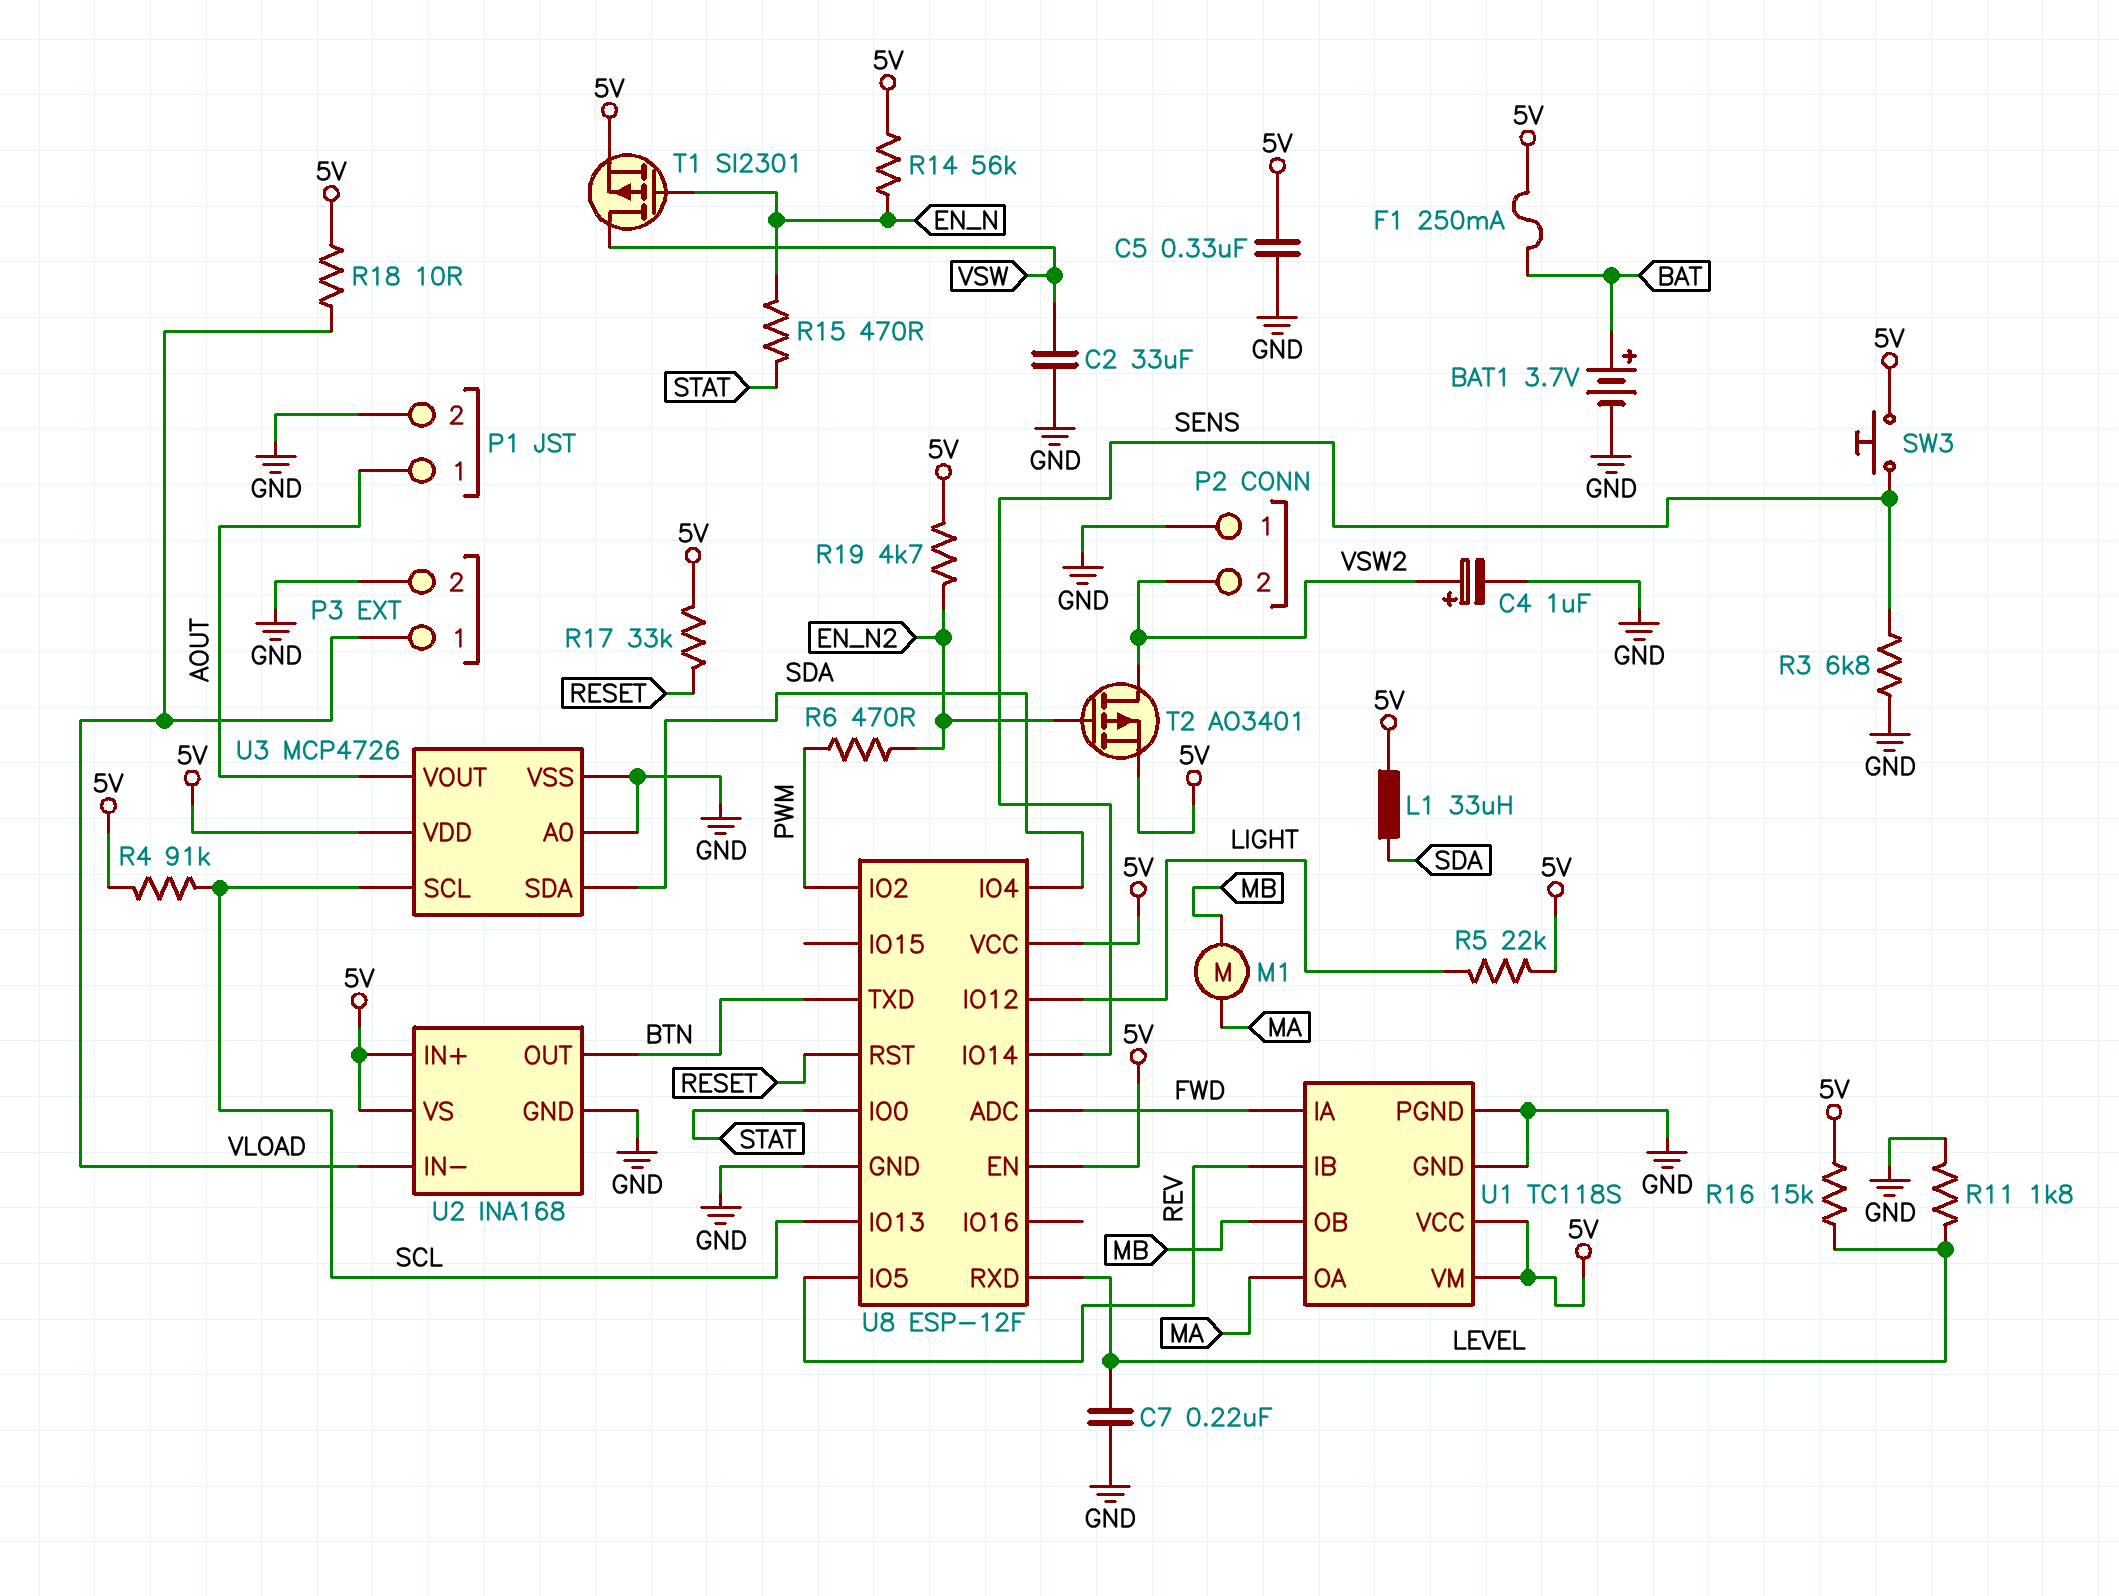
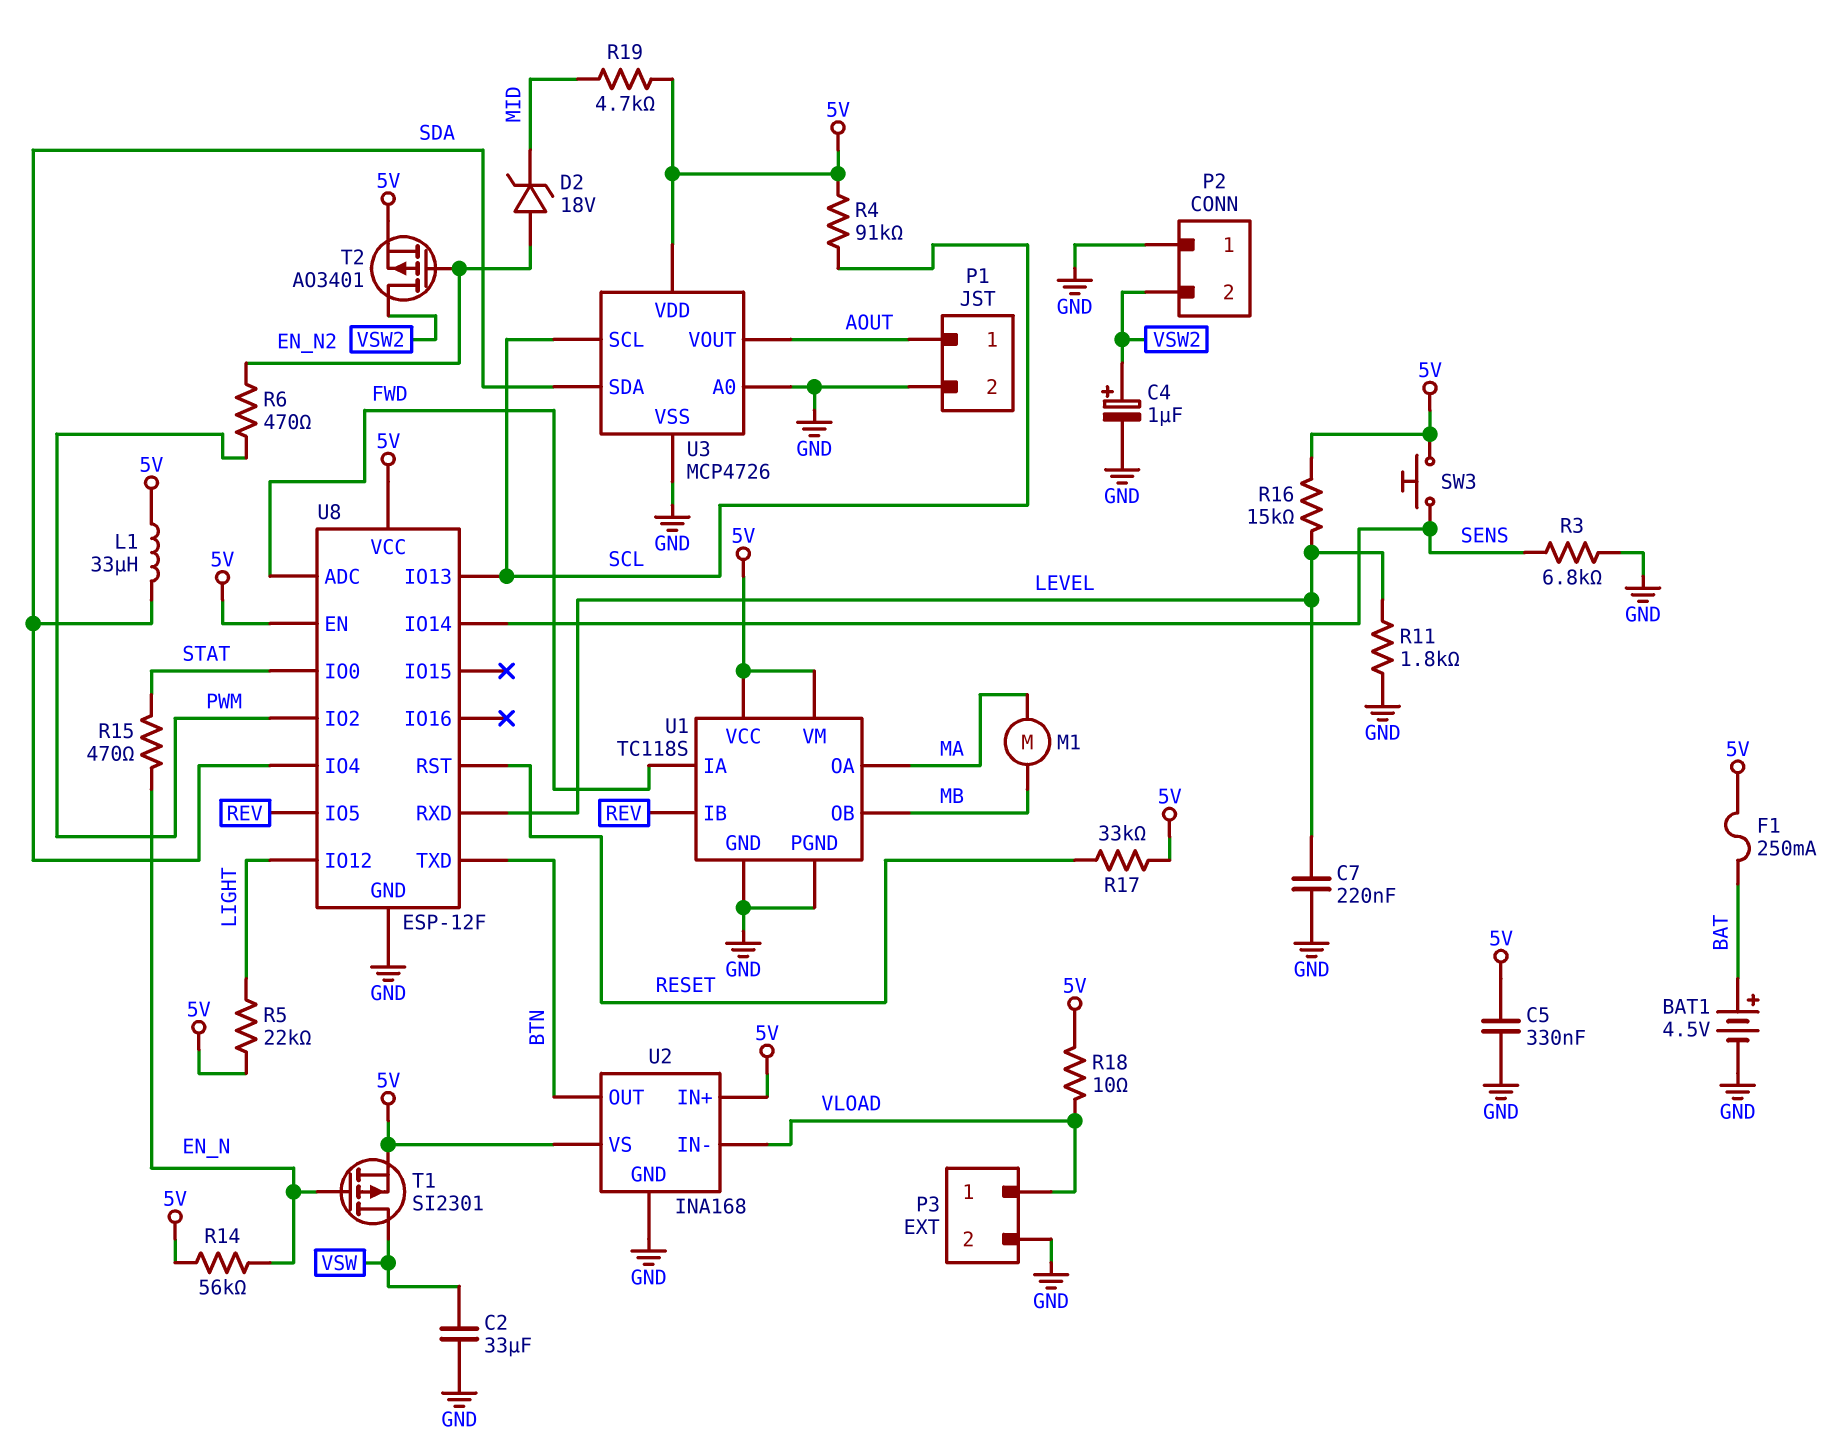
BAT1: 3.7V (plus BAT, minus GND) -> 4.5V (plus BAT, minus GND)
D2: none -> zener 18V (A EN_N2, K MID)
R19: 4.7k (5V, EN_N2) -> 4.7k (5V, MID)

